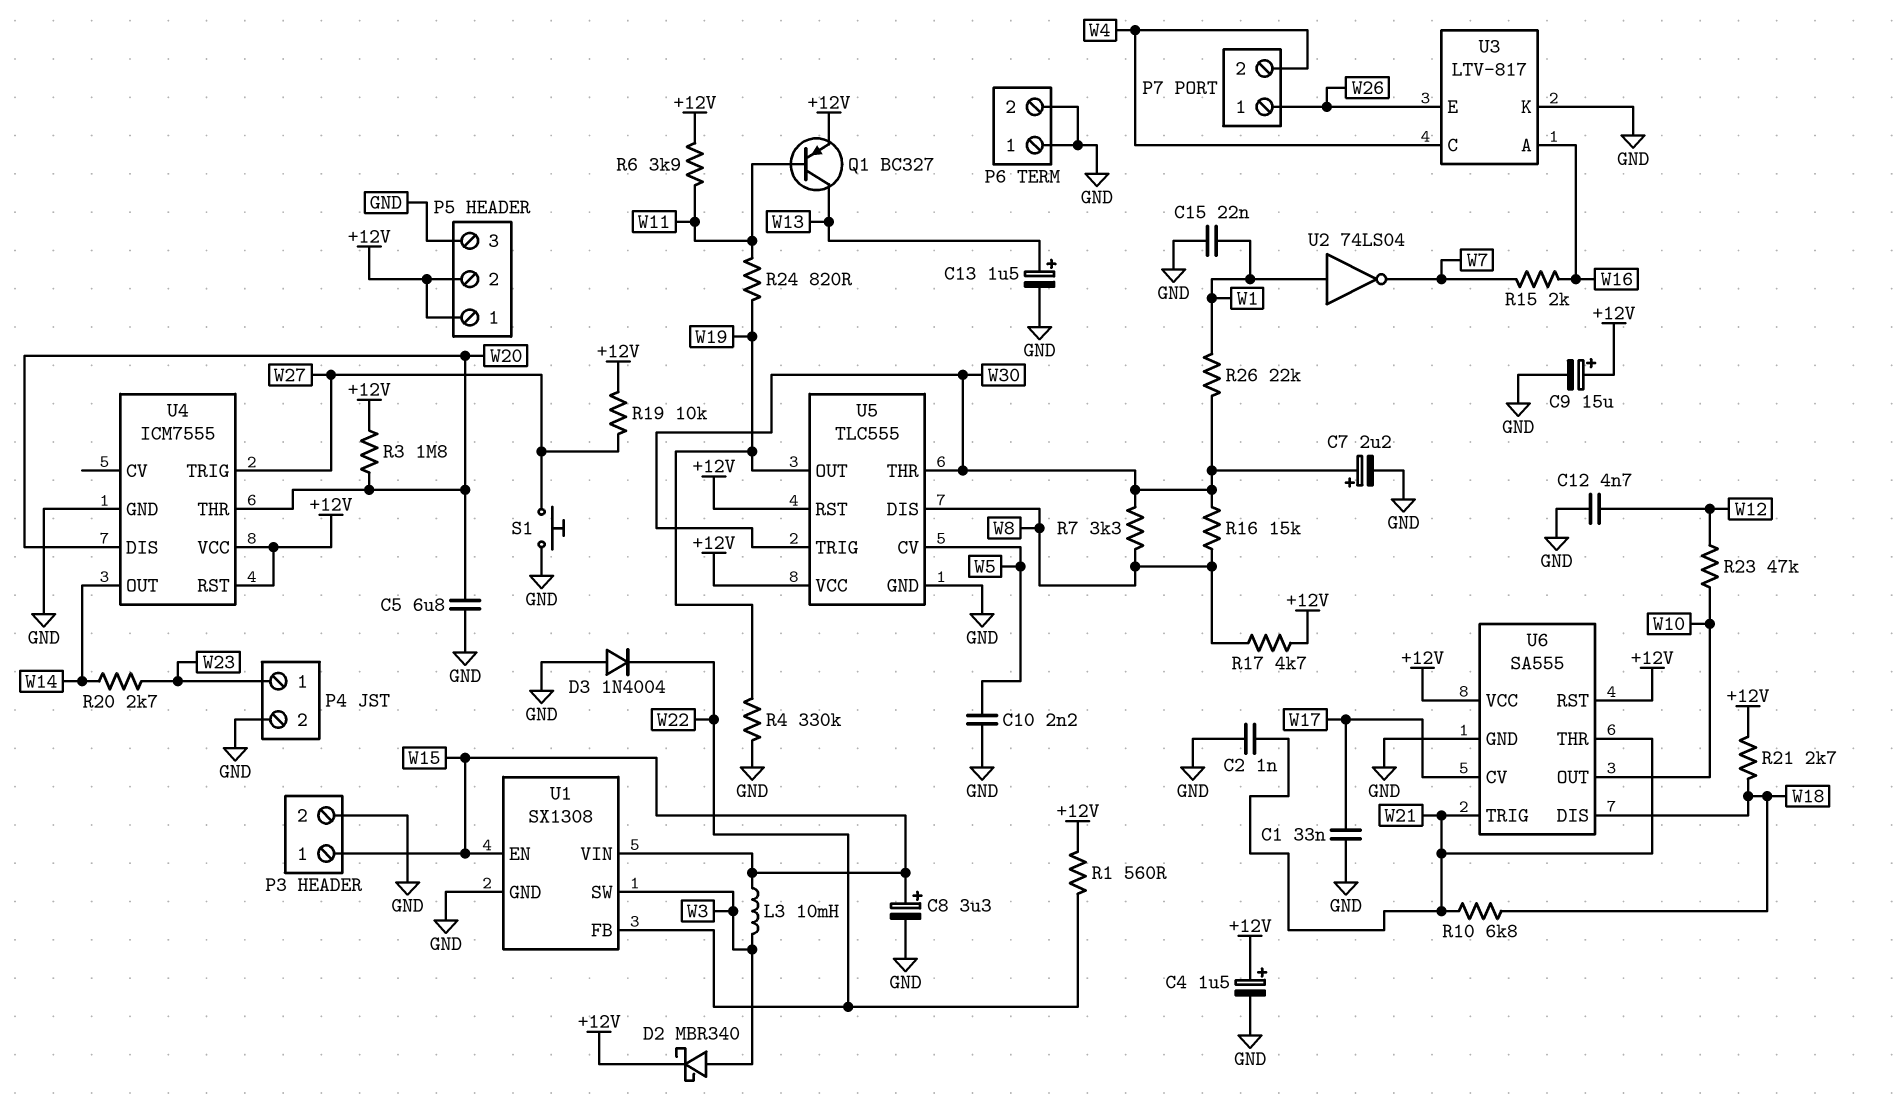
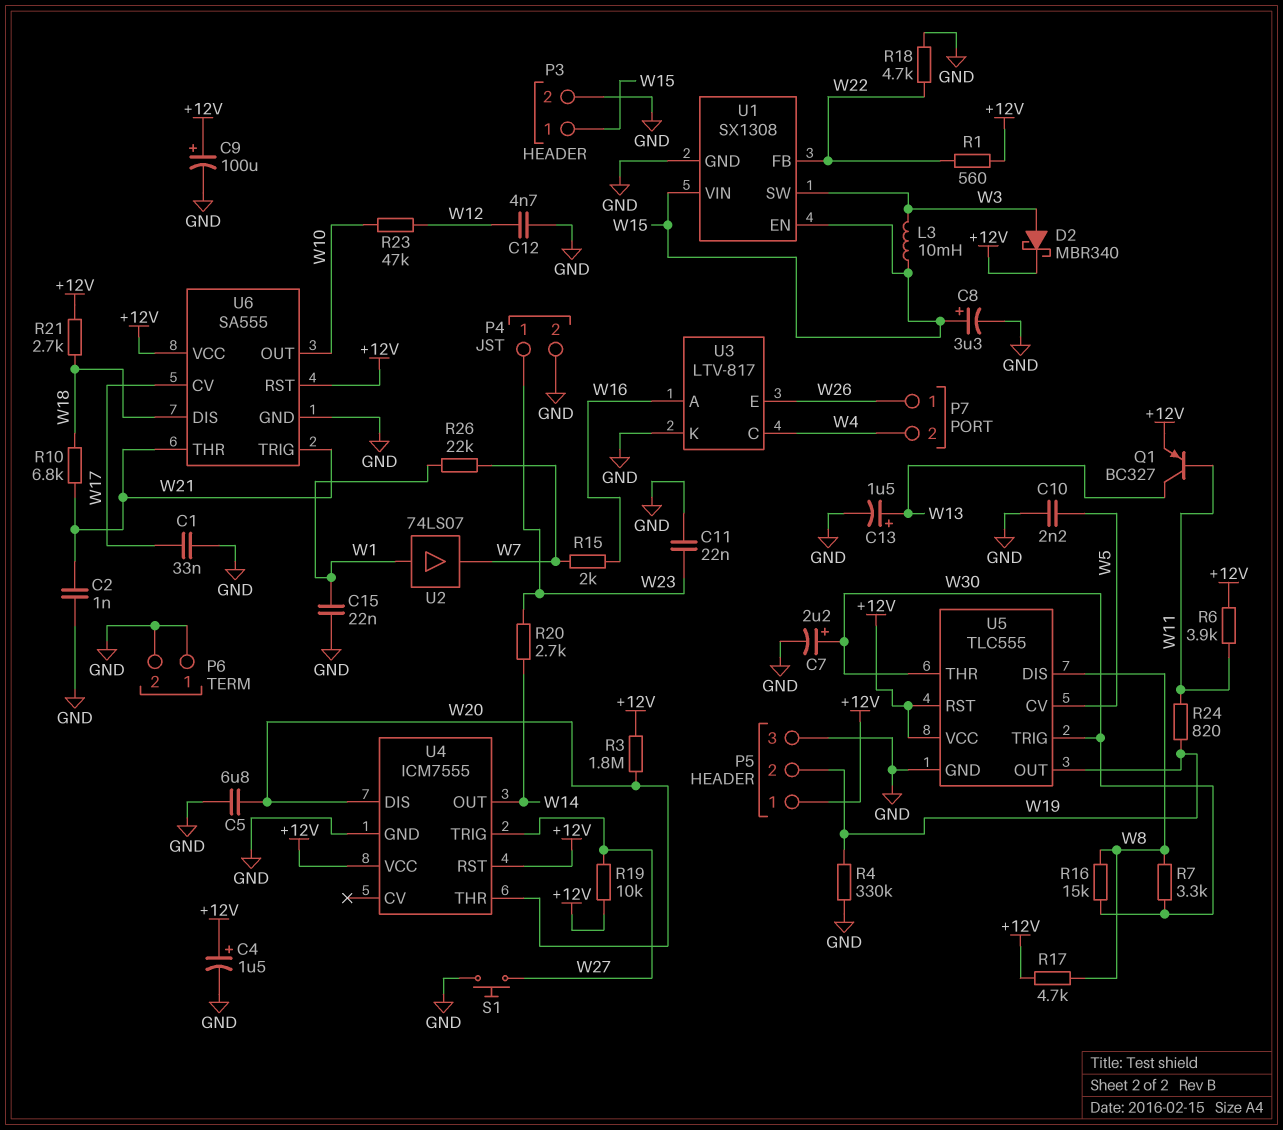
C9: 15uF (plus +12V, minus GND) -> 100uF (plus +12V, minus GND)
C11: none -> 22nF (GND, W23)
D3: diode 1N4004 (A GND, K W22) -> none
P5 pin 2: +12V -> W19
R18: none -> 4.7k (GND, W22)
R26: 22k (W1, W30) -> 22k (W1, W7)
U2: NOT 74LS04 (in W1, out W7) -> buffer 74LS07 (in W1, out W7)

